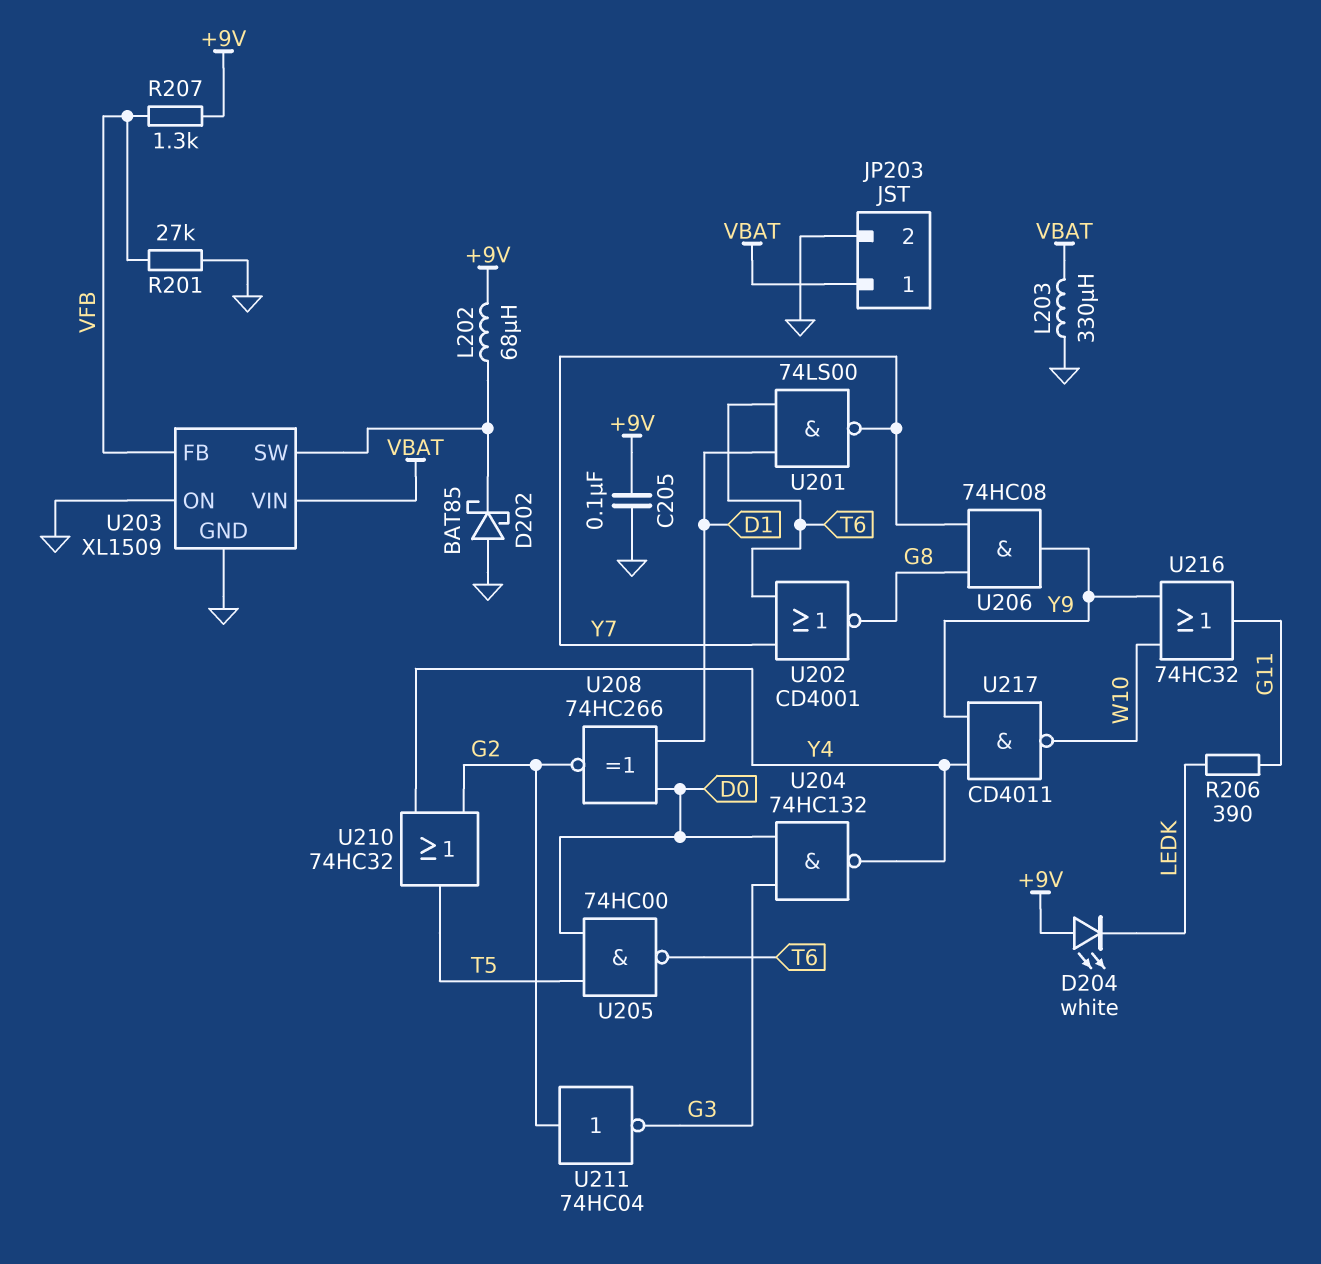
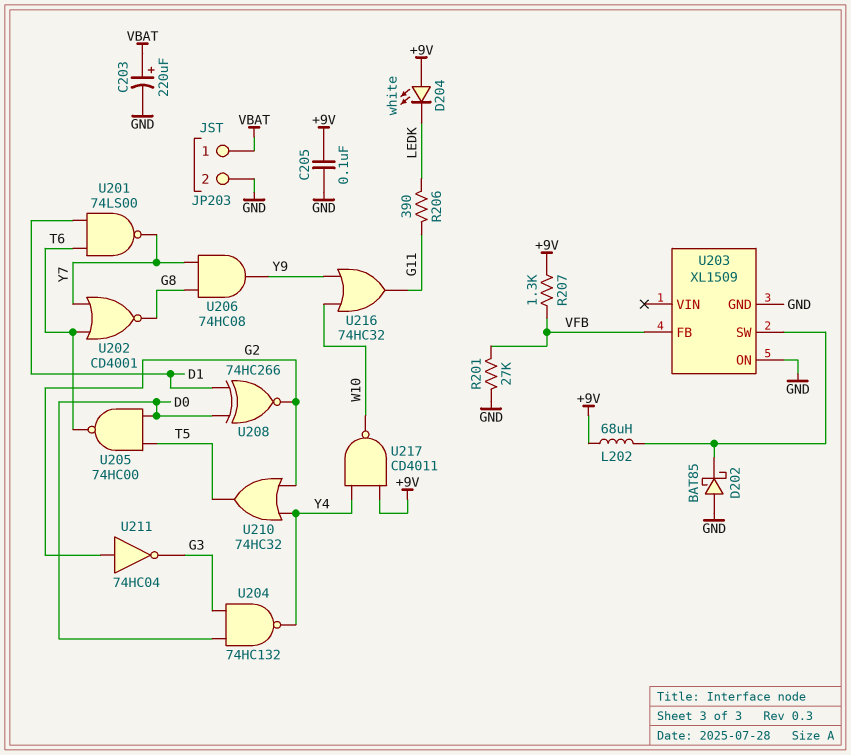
C203: none -> 220uF (plus VBAT, minus GND)
L203: 330uH (GND, VBAT) -> none
U203 pin VIN: VBAT -> none
U217: NAND CD4011 (in Y4, in Y9, out W10) -> NAND CD4011 (in +9V, in Y4, out W10)

